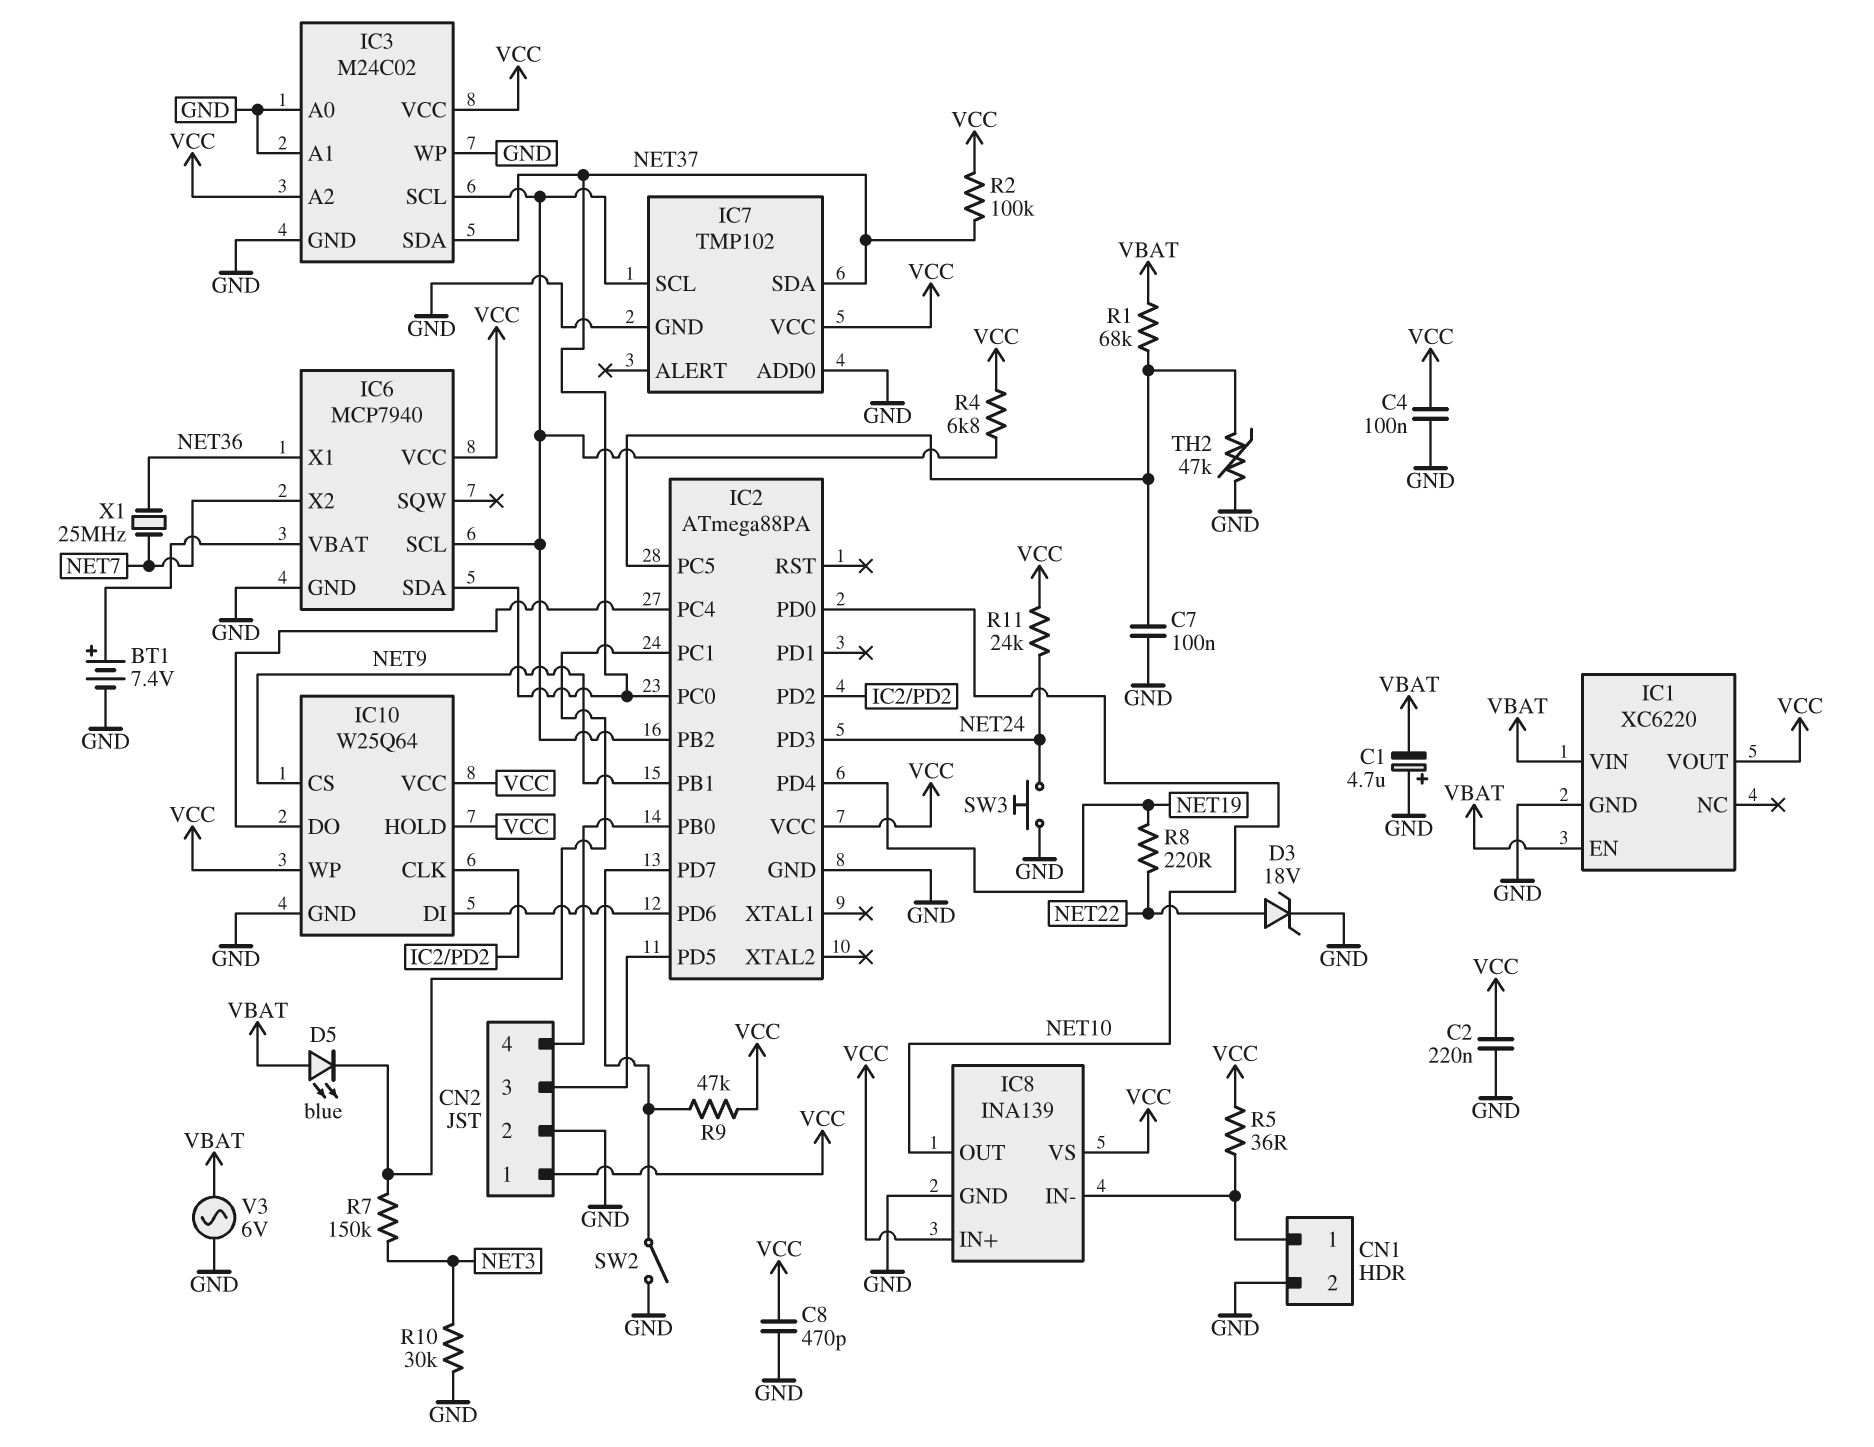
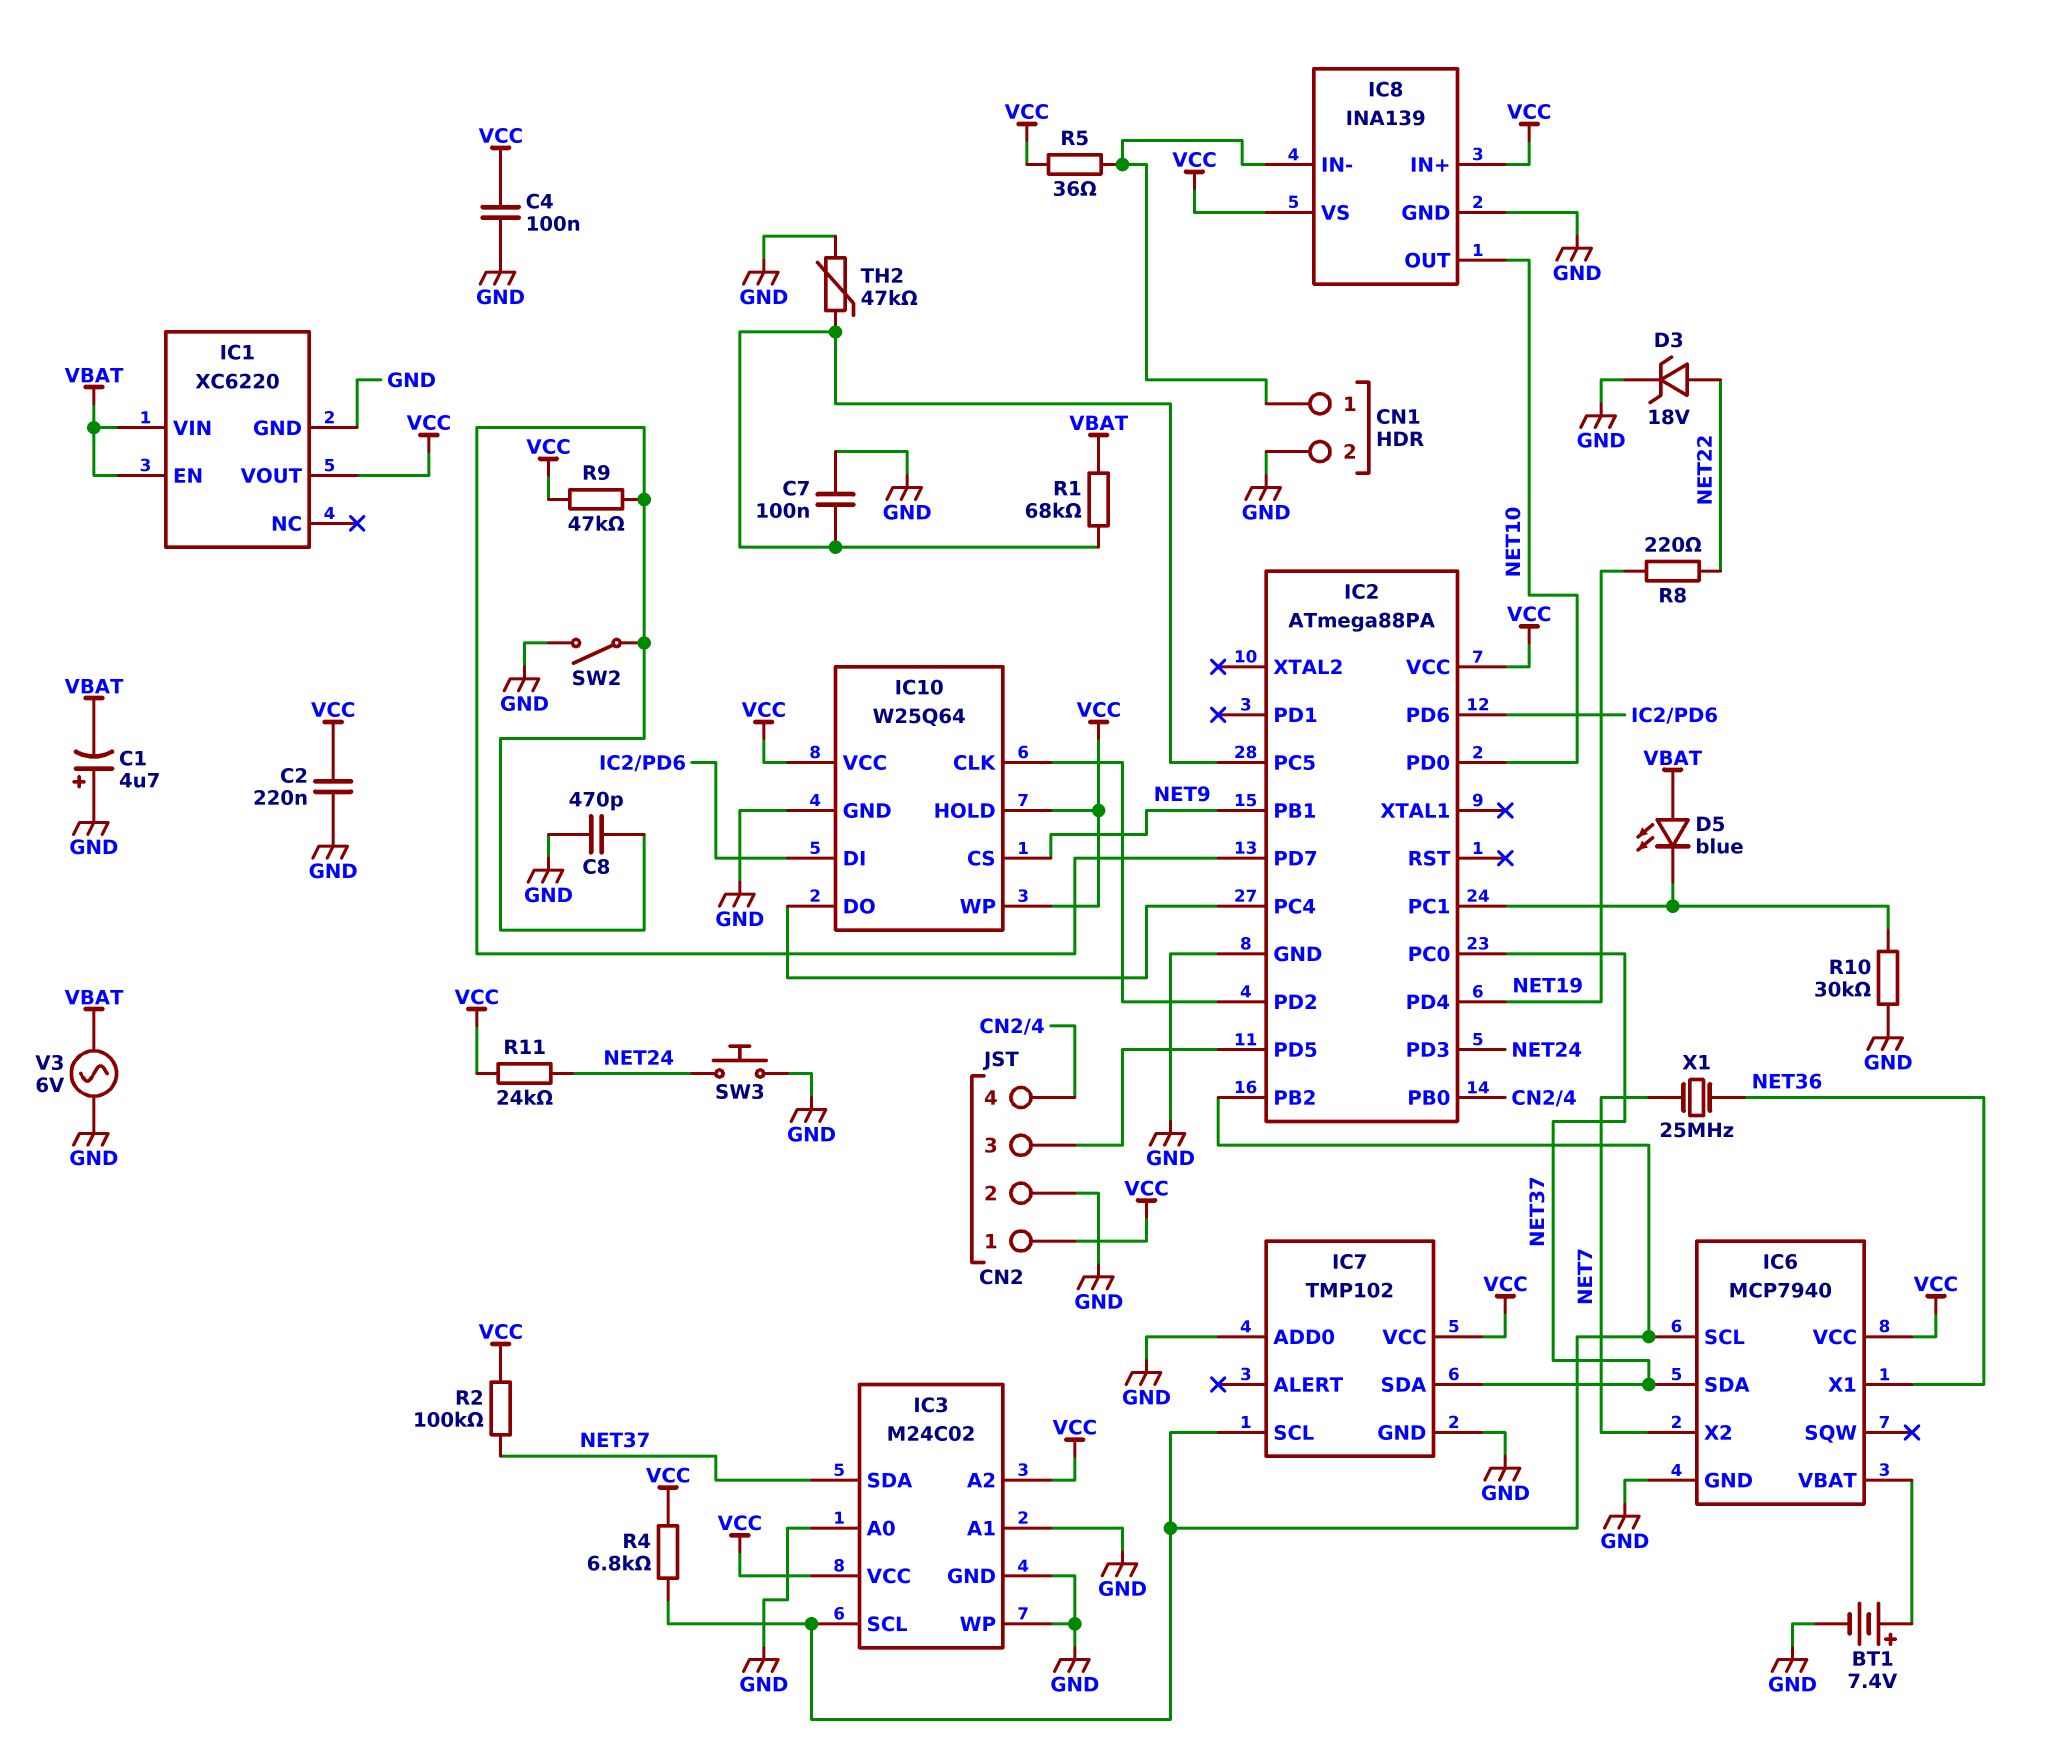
C8: 470pF (GND, VCC) -> 470pF (GND, IC2/PD7)
R7: 150k (IC2/PC1, NET3) -> none
R10: 30k (GND, NET3) -> 30k (GND, IC2/PC1)

